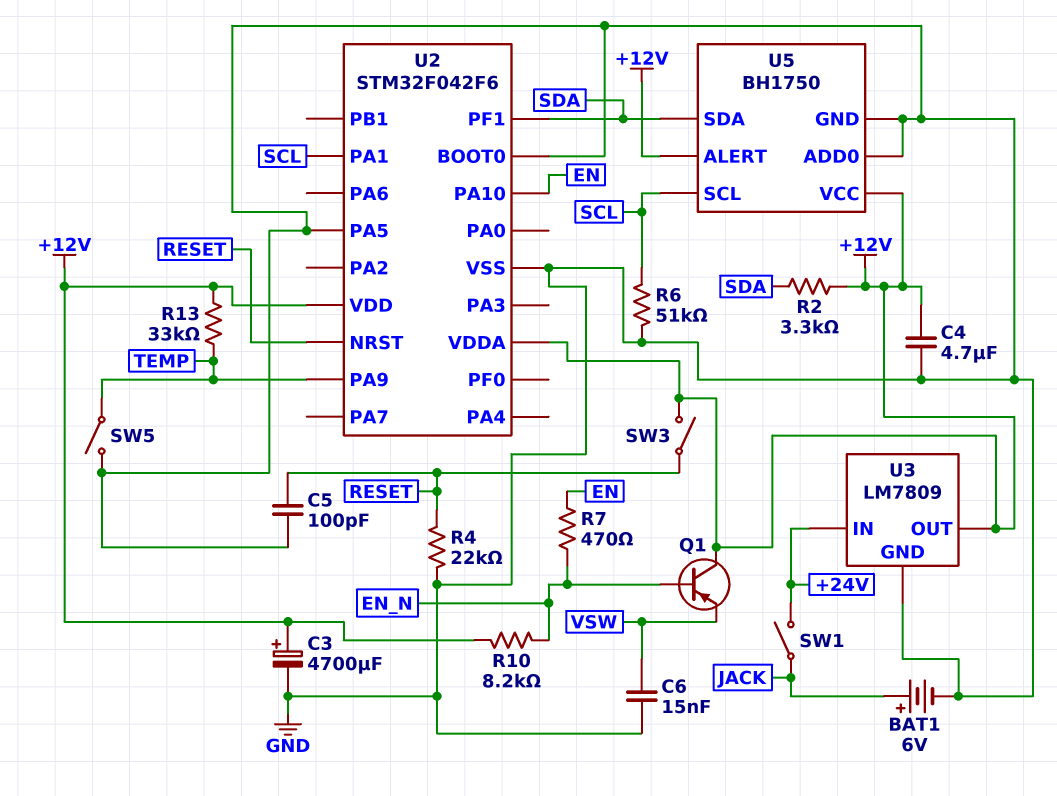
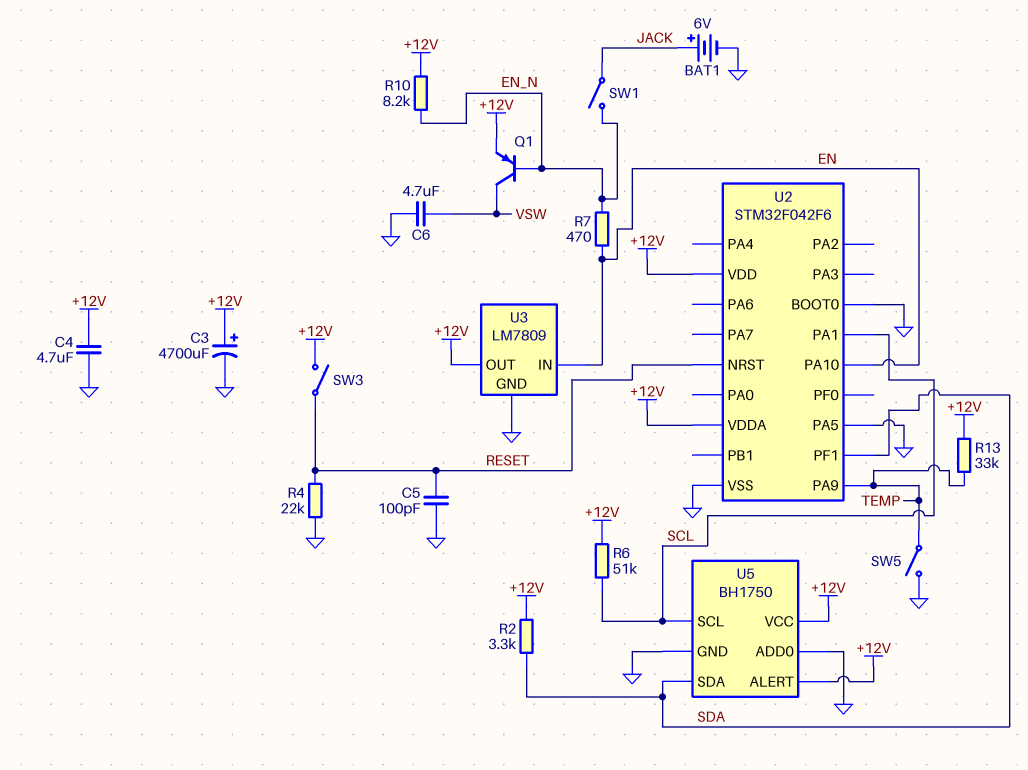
C6: 15nF (GND, VSW) -> 4.7uF (GND, VSW)
Q1: PNP (B EN_N, C +12V, E VSW) -> PNP (B EN_N, C VSW, E +12V)
R6: 51k (GND, SCL) -> 51k (+12V, SCL)
SW1: switch (+24V, JACK) -> switch (EN_N, JACK)
U3 pin IN: +24V -> EN

